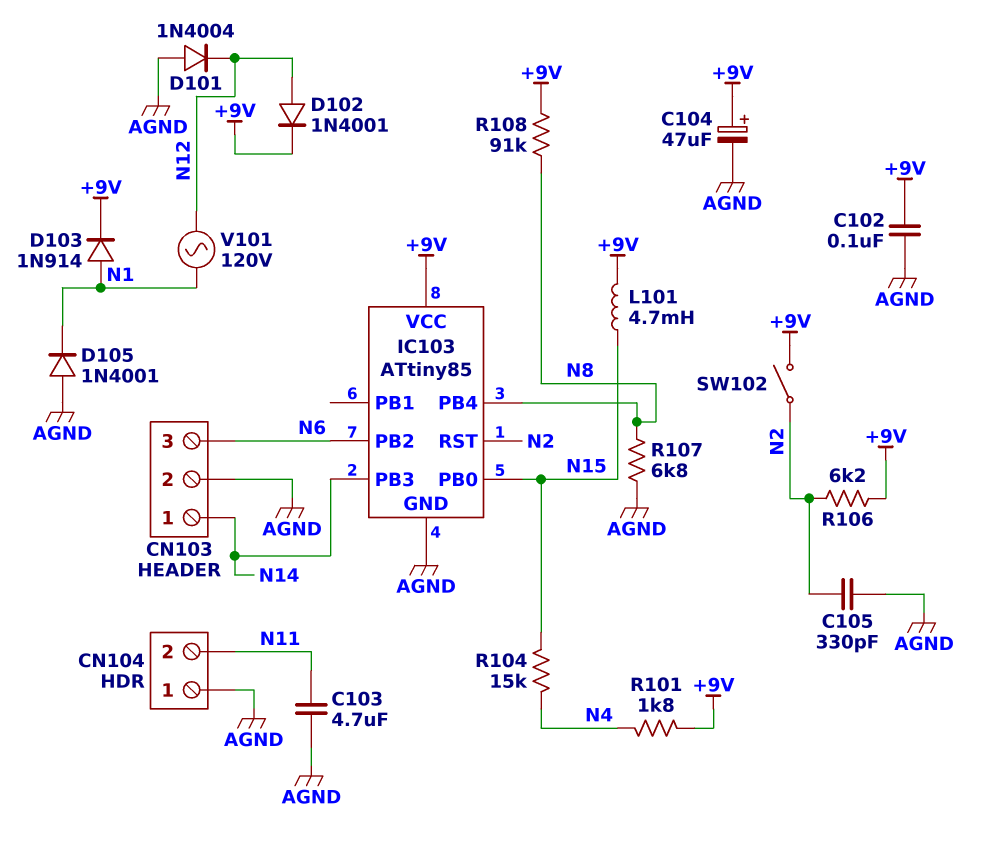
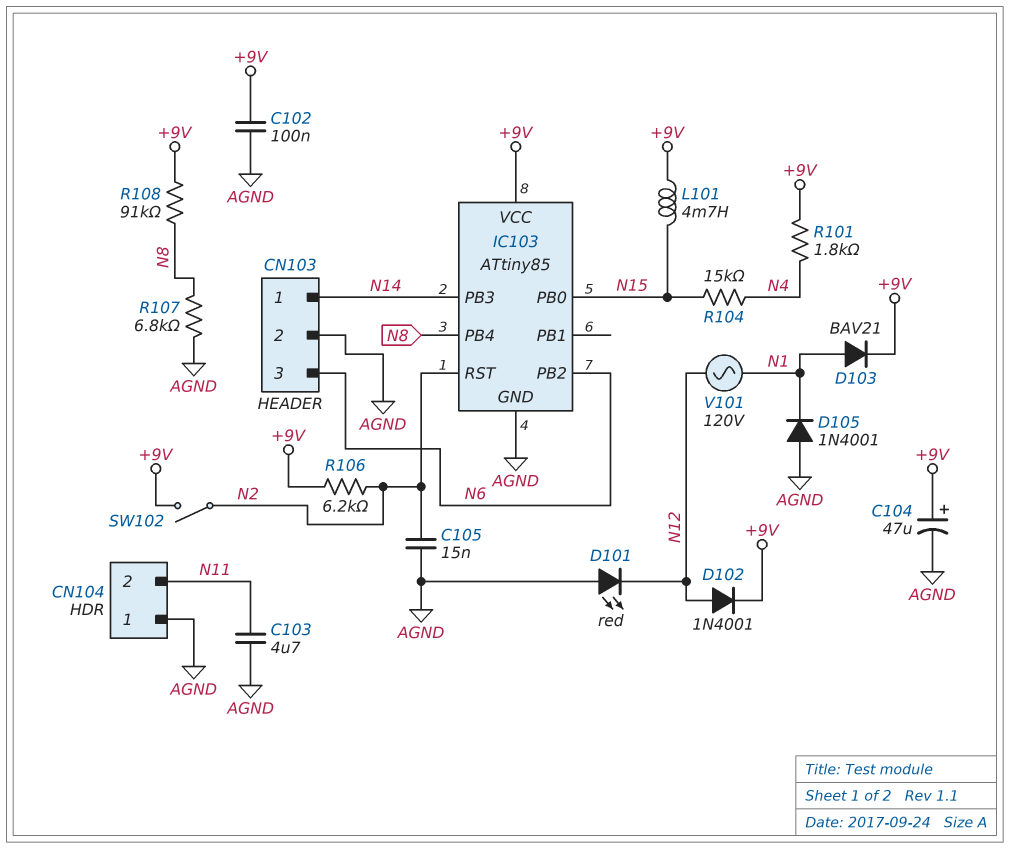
C105: 330pF (AGND, N2) -> 15nF (AGND, N2)
D101: diode 1N4004 (A AGND, K N12) -> LED red (A AGND, K N12)
D103: diode 1N914 (A N1, K +9V) -> diode BAV21 (A N1, K +9V)

